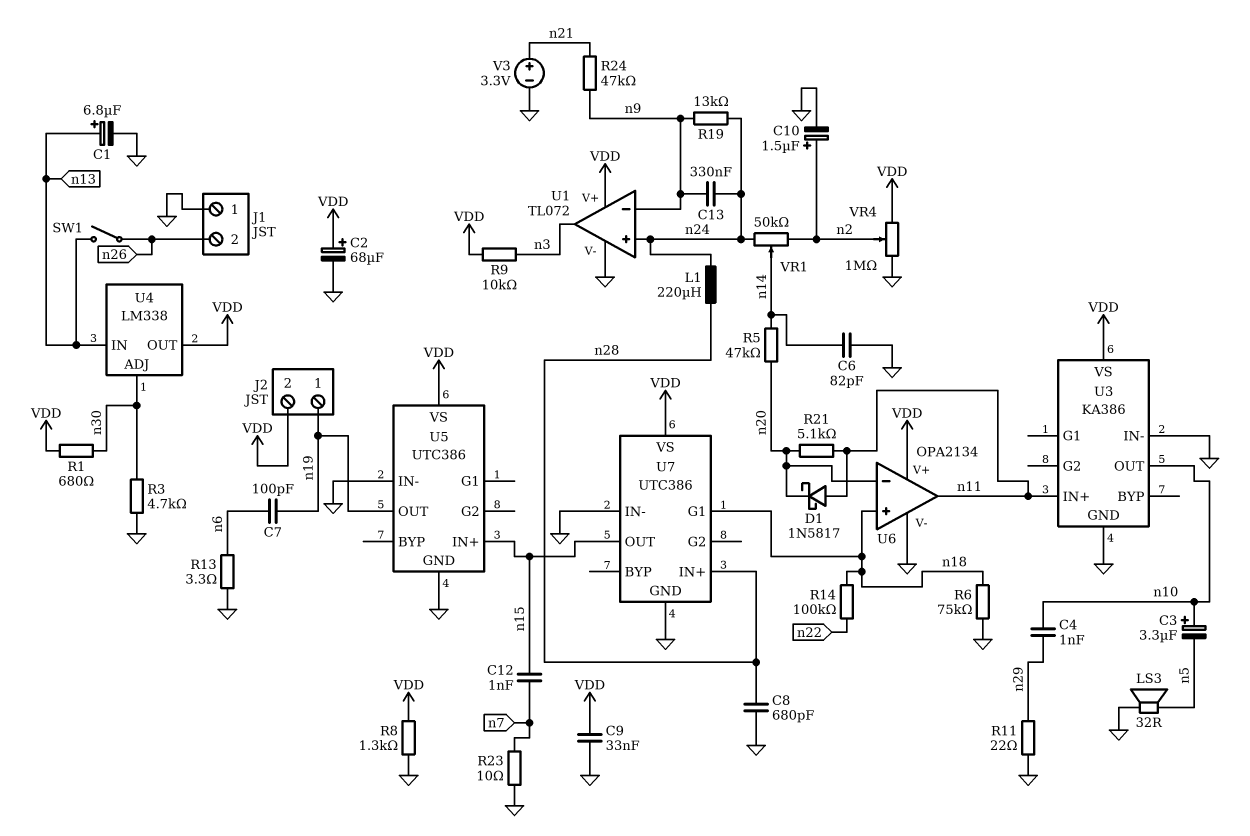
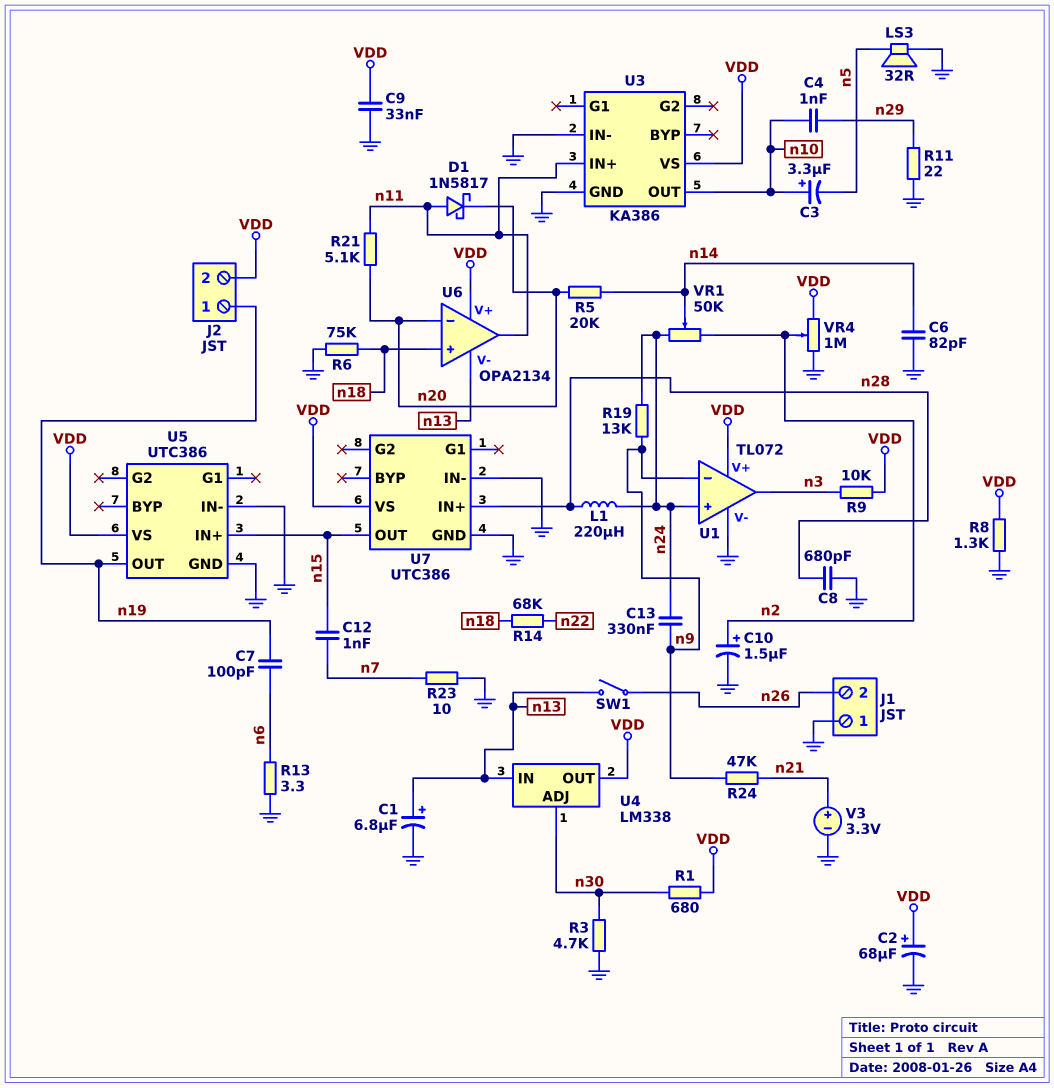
R5: 47k (n14, n20) -> 20k (n14, n20)
R14: 100k (n18, n22) -> 68k (n18, n22)
U6 pin V-: GND -> n13
U7 pin G1: n18 -> none

